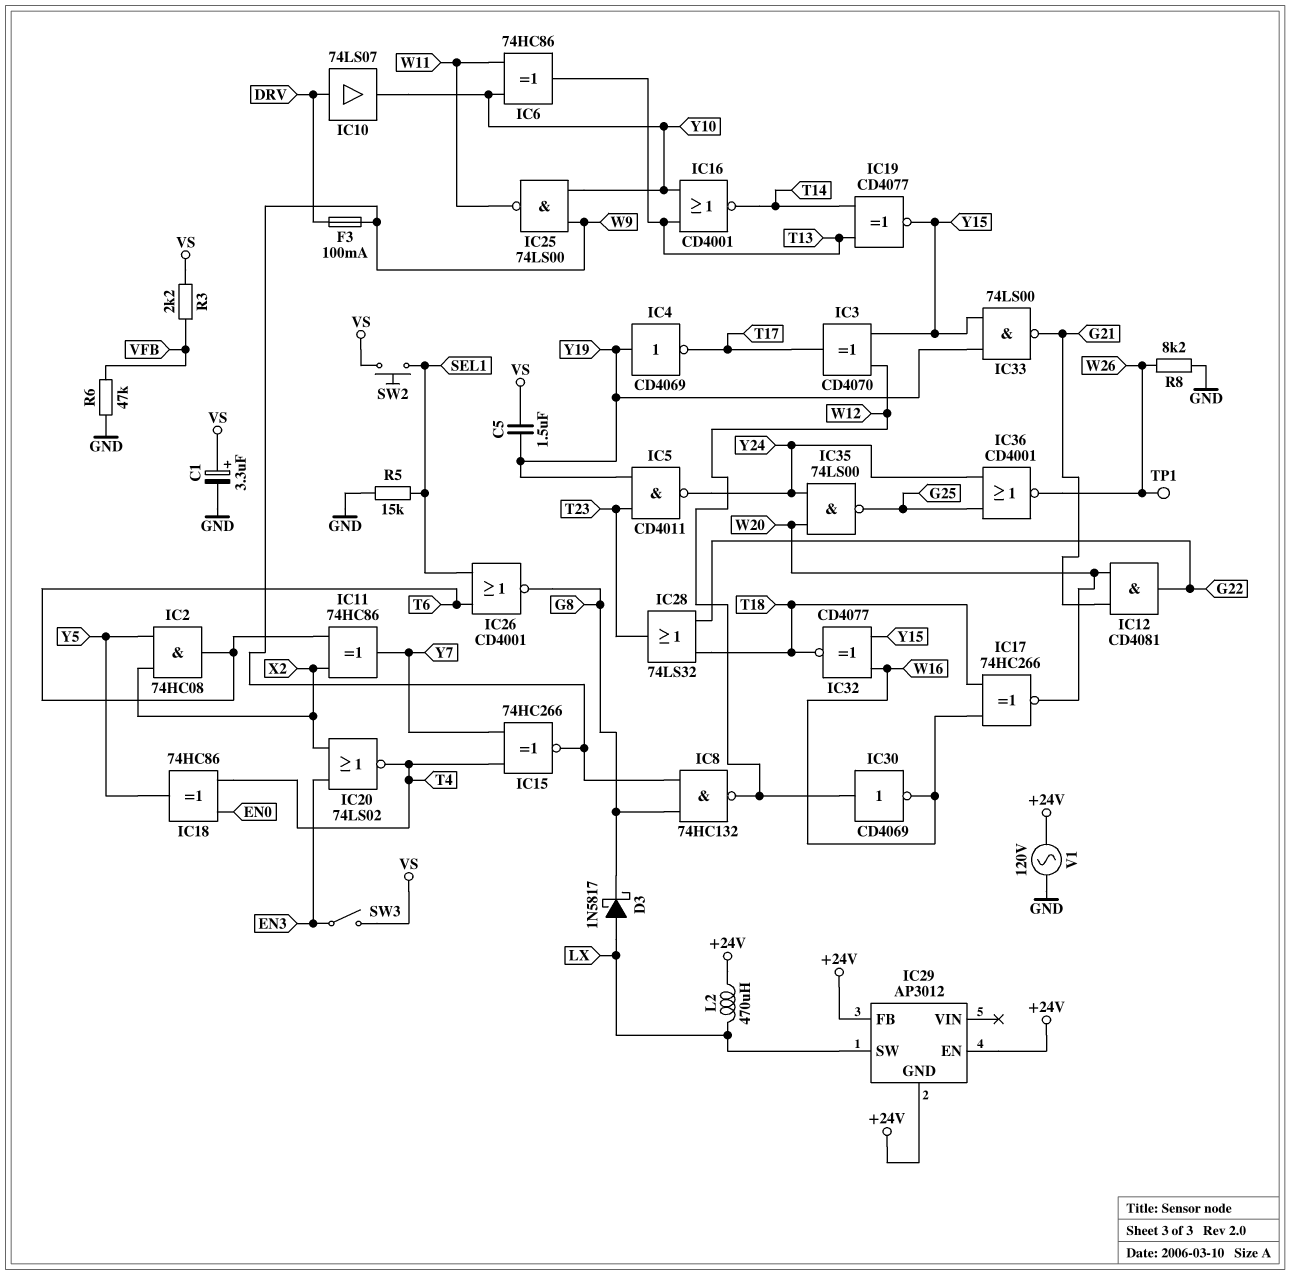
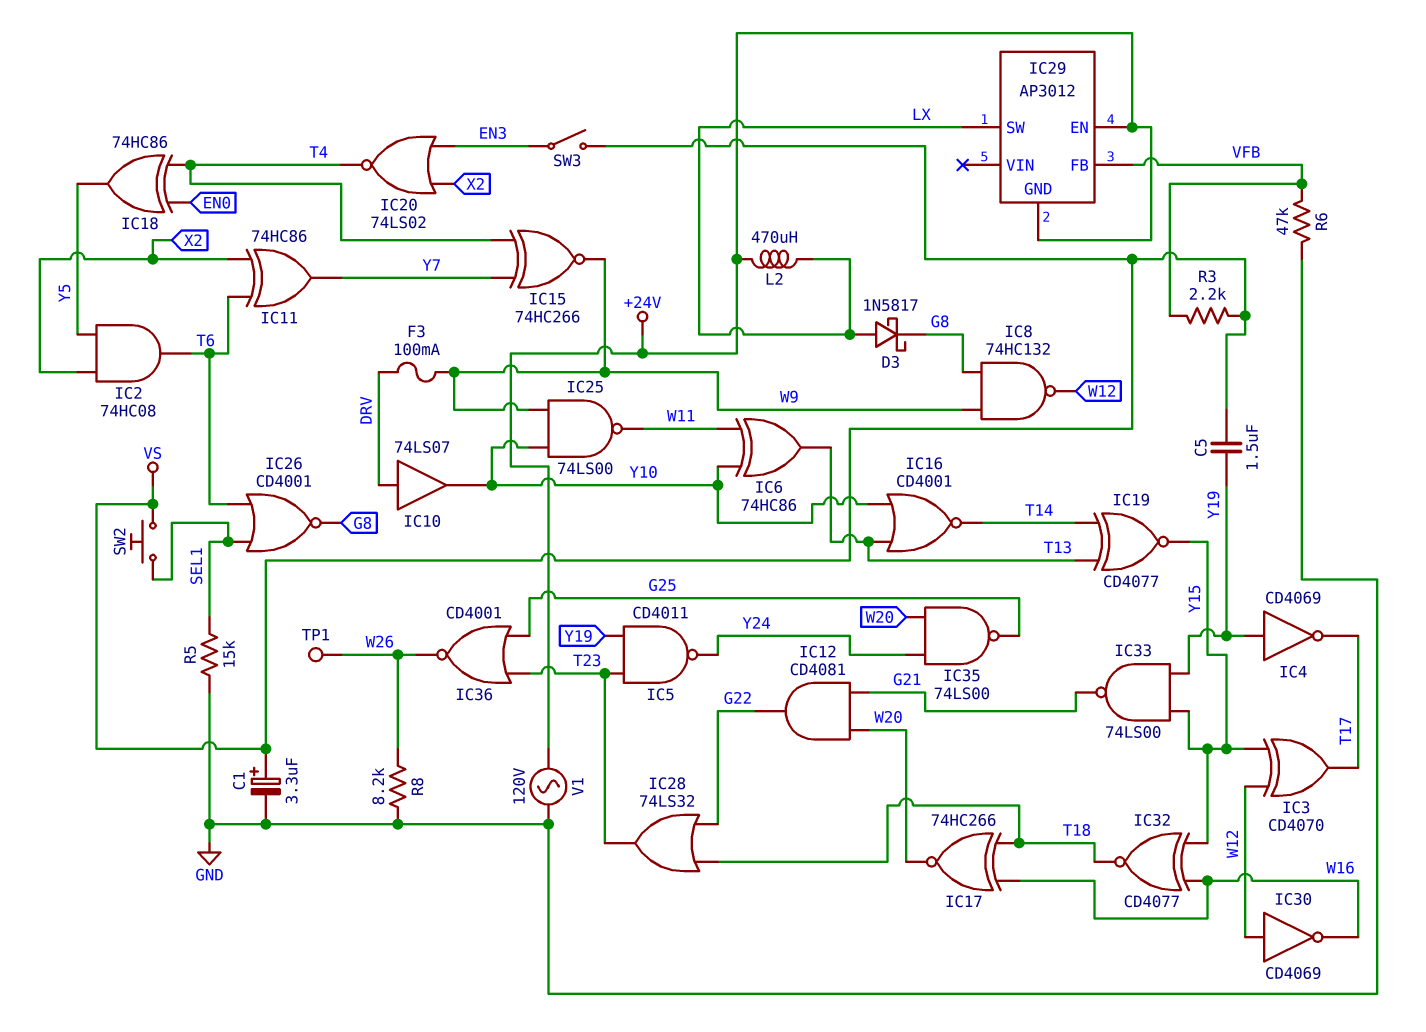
IC29 pin FB: +24V -> VFB
IC36: NOR CD4001 (in G25, in Y24, out W26) -> NOR CD4001 (in G25, in T23, out W26)

